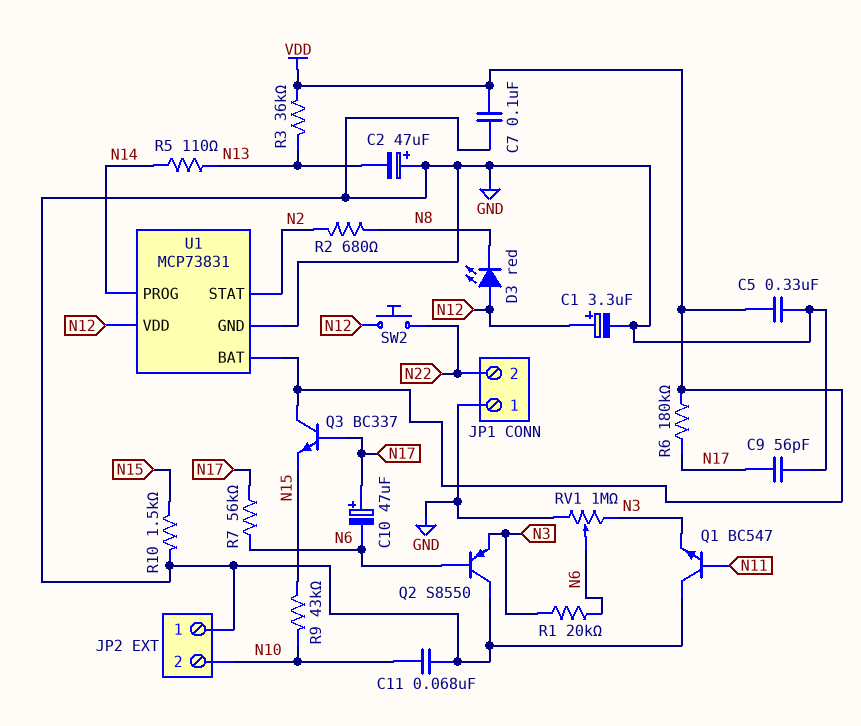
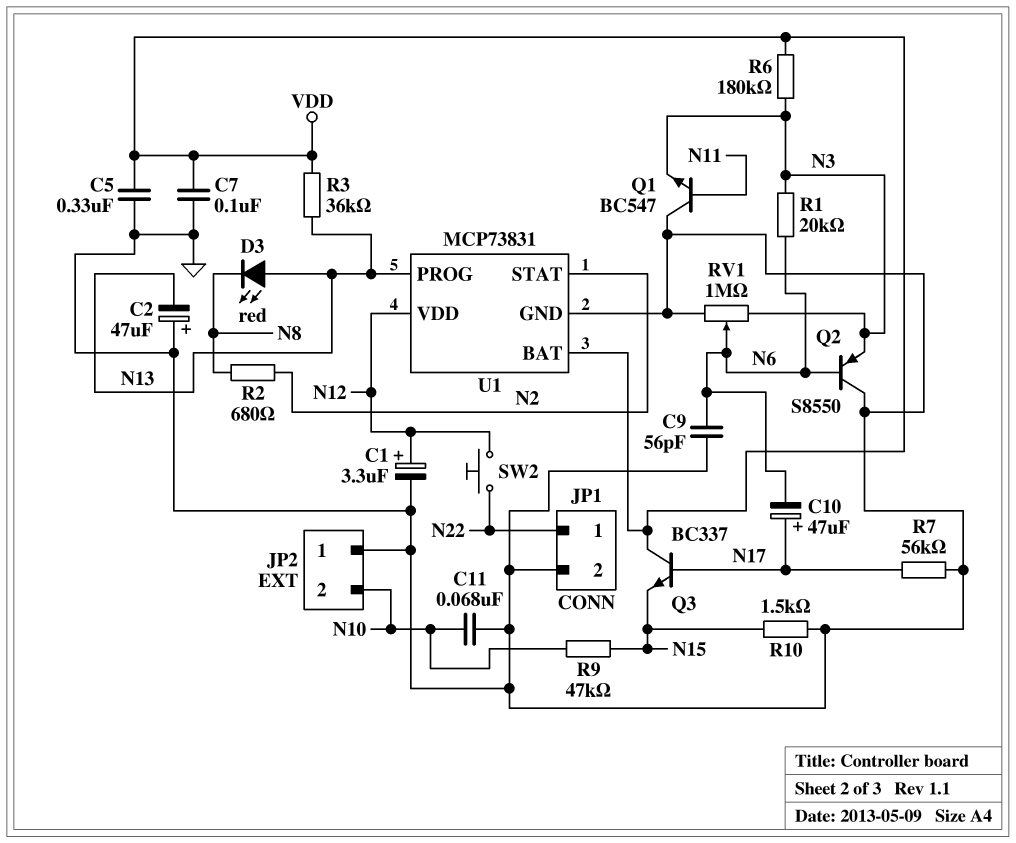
C9: 56pF (GND, N17) -> 56pF (GND, N6)
D3: LED red (A N12, K N8) -> LED red (A N13, K N8)
JP1 pin 1: GND -> N22
JP1 pin 2: N22 -> GND
R5: 110 (N13, N14) -> none
R6: 180k (N17, VDD) -> 180k (N3, VDD)
R7: 56k (N6, N17) -> 56k (GND, N17)
R9: 43k (N10, N15) -> 47k (N10, N15)
U1 pin PROG: N14 -> N13

